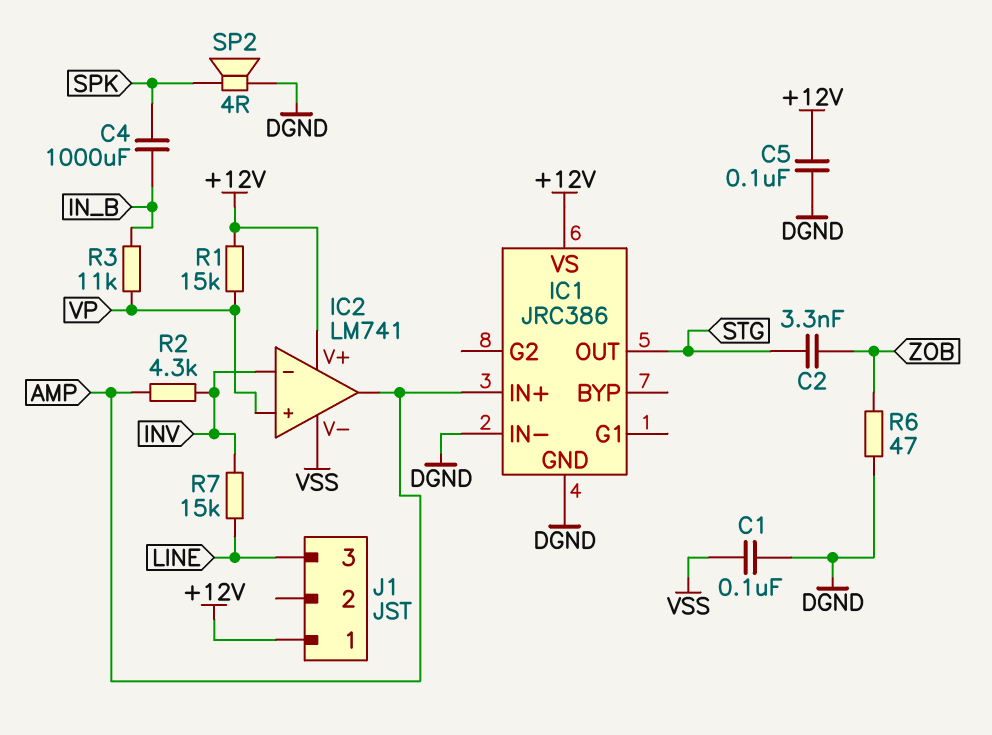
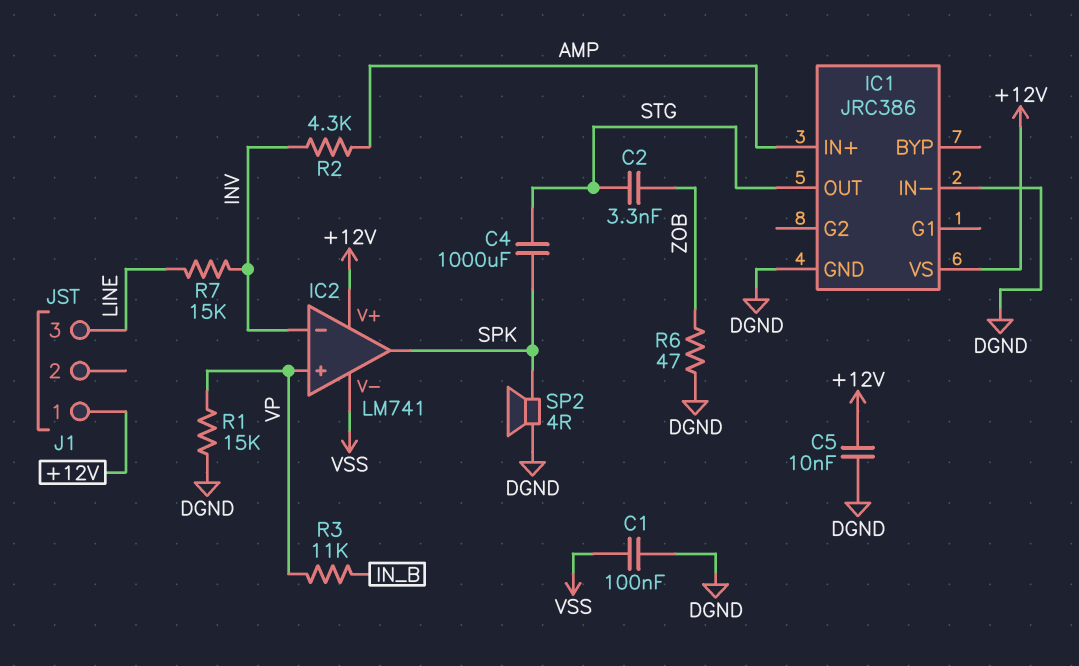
C4: 1000uF (IN_B, SPK) -> 1000uF (SPK, STG)
C5: 100nF (+12V, DGND) -> 10nF (+12V, DGND)
IC2 pin out: AMP -> SPK
R1: 15k (+12V, VP) -> 15k (DGND, VP)

